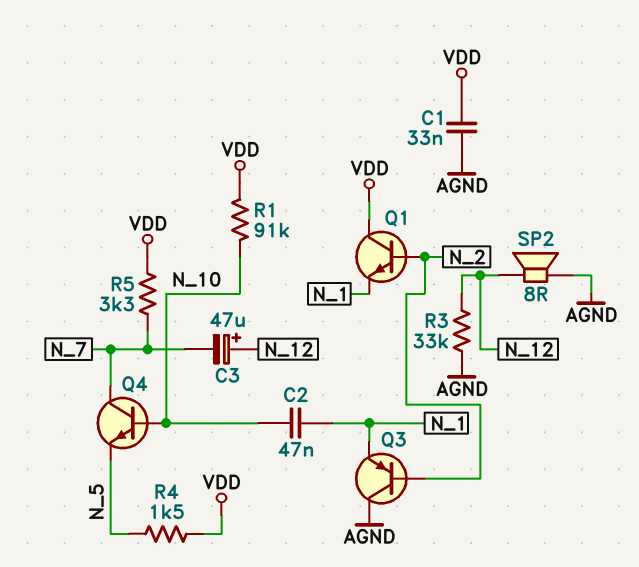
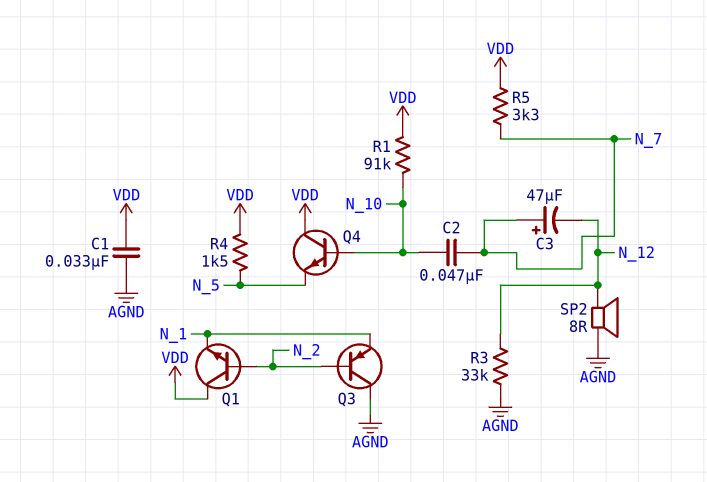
C2: 47nF (N_1, N_10) -> 47nF (N_7, N_10)
C3: 47uF (plus N_12, minus N_7) -> 47uF (plus N_7, minus N_12)
Q4: NPN (B N_10, C N_7, E N_5) -> NPN (B N_10, C VDD, E N_5)

